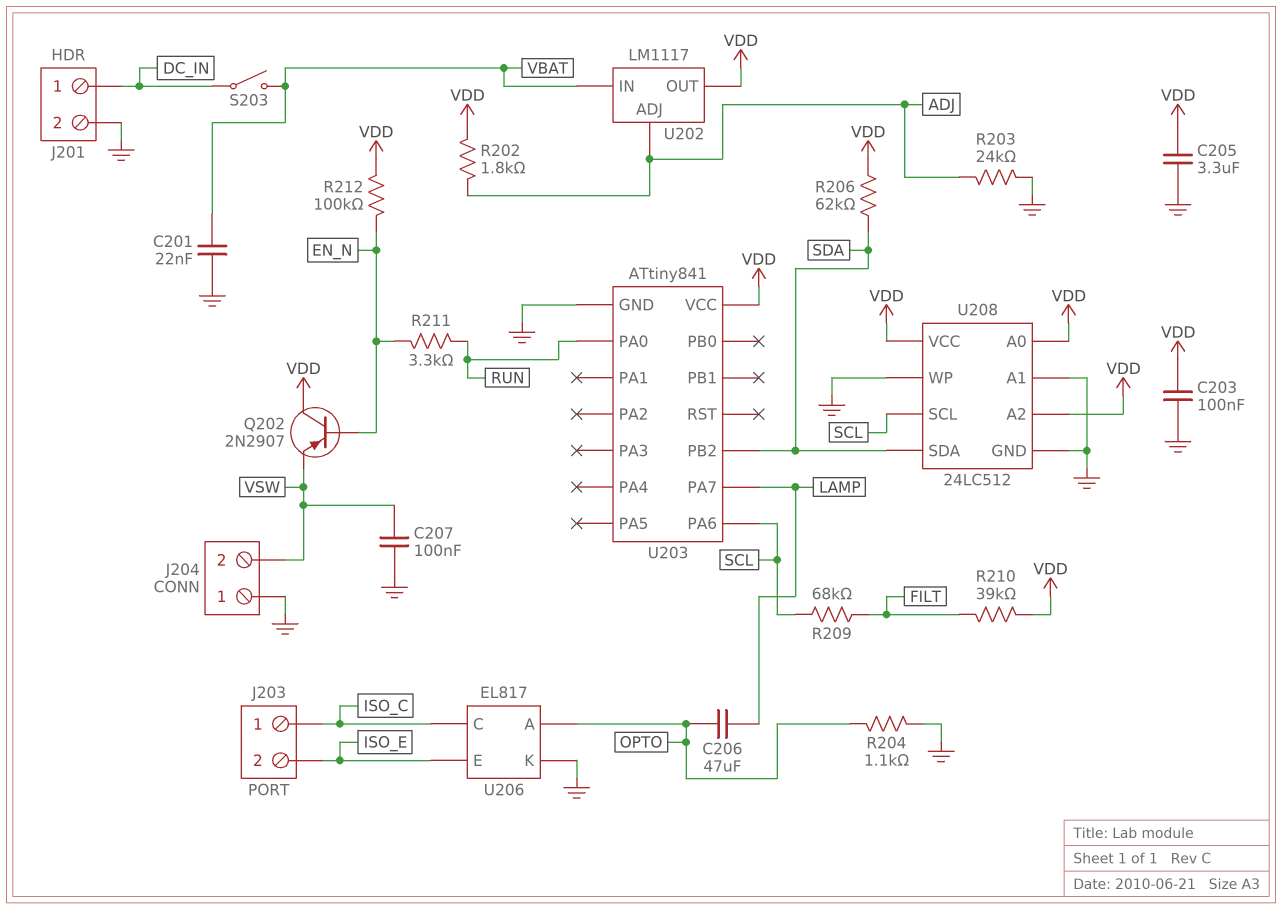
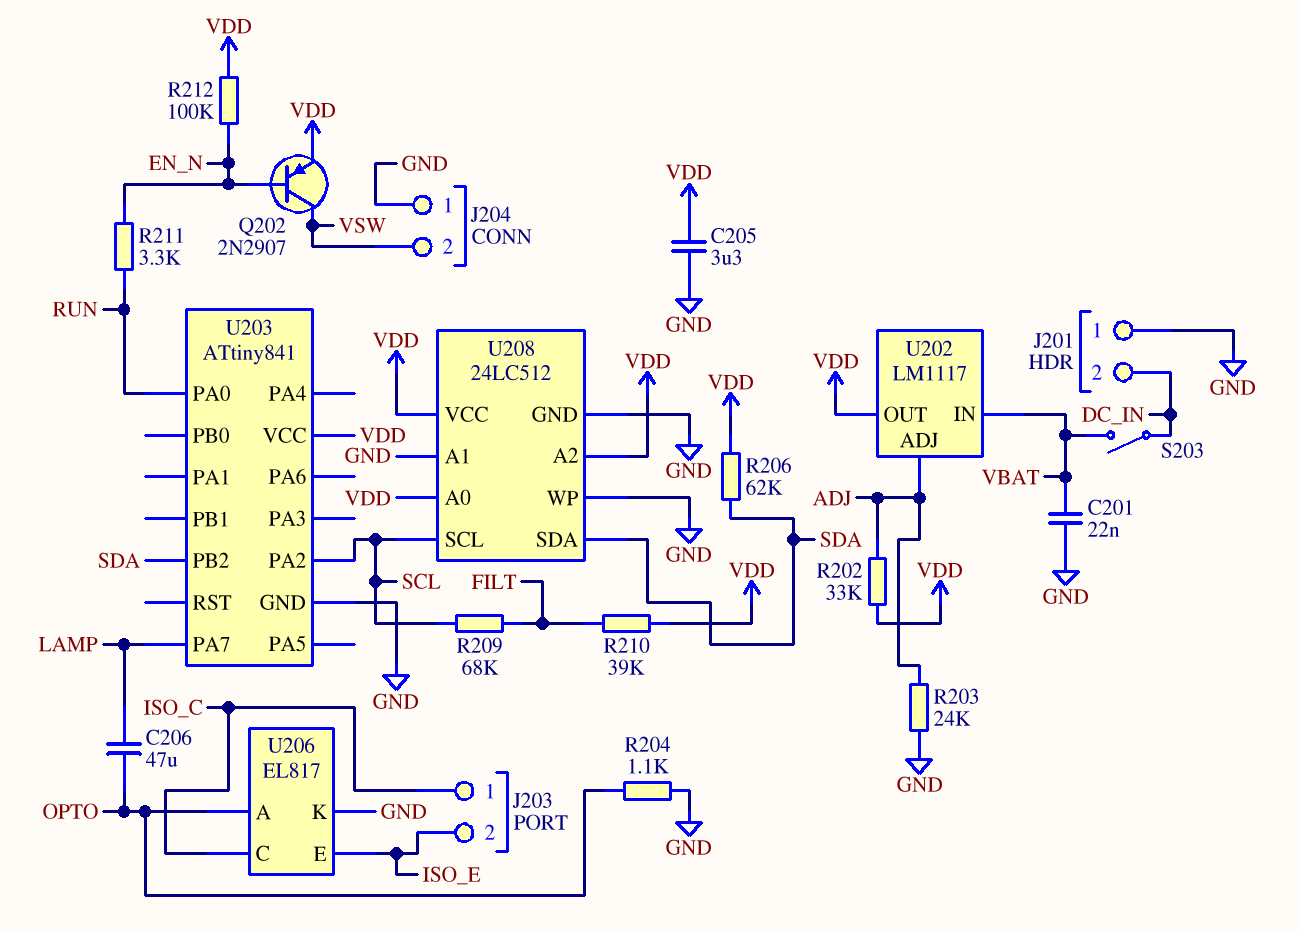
C203: 100nF (GND, VDD) -> none
C207: 100nF (GND, VSW) -> none
J201 pin 1: DC_IN -> GND
J201 pin 2: GND -> DC_IN
Q202: PNP 2N2907 (B EN_N, C VDD, E VSW) -> PNP 2N2907 (B EN_N, C VSW, E VDD)
R202: 1.8k (ADJ, VDD) -> 33k (ADJ, VDD)
U203 pin PA2: none -> SCL
U203 pin PA6: SCL -> none

